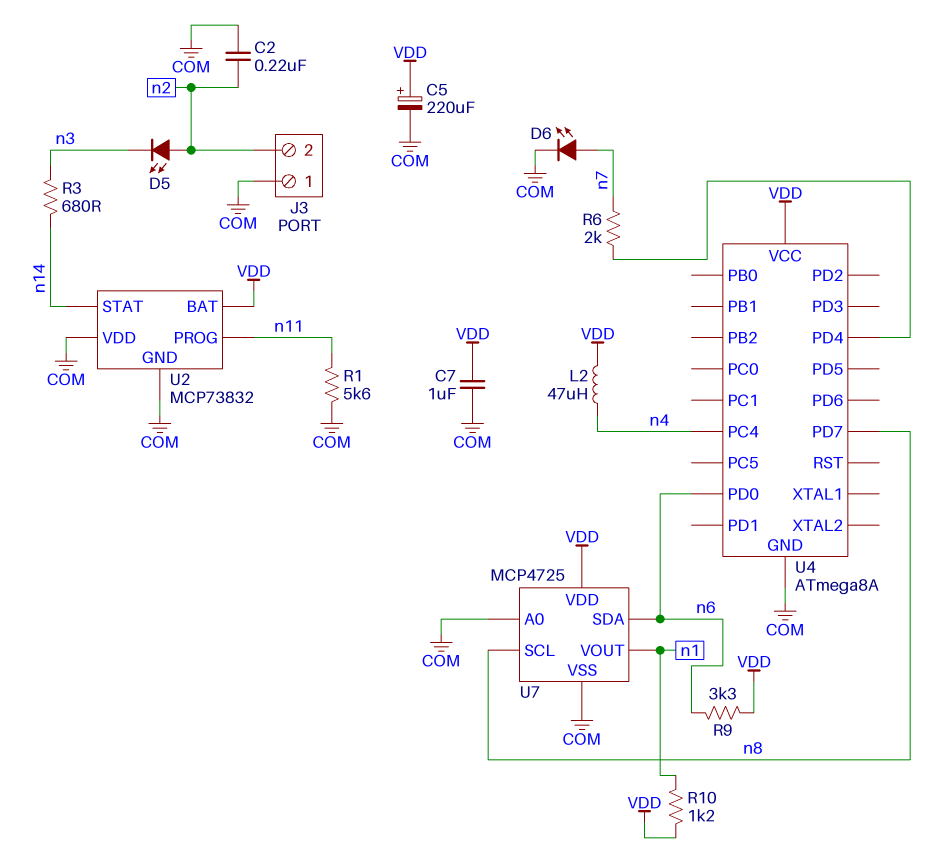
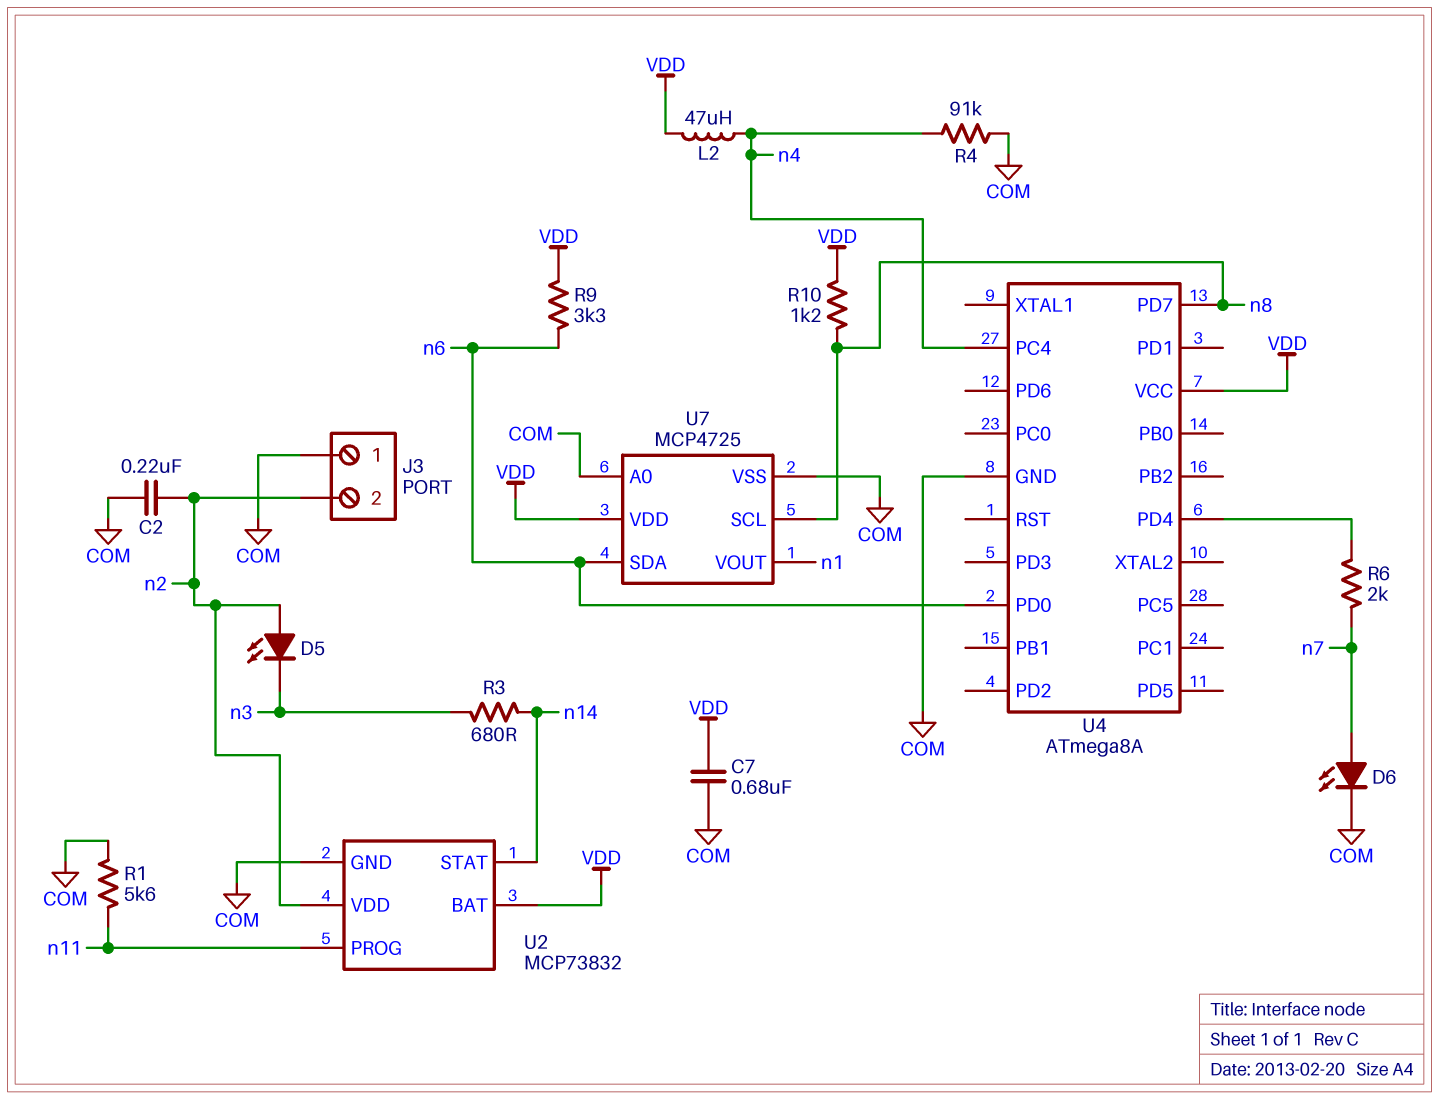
C5: 220uF (plus VDD, minus COM) -> none
C7: 1uF (COM, VDD) -> 680nF (COM, VDD)
R4: none -> 91k (COM, n4)
R10: 1.2k (VDD, n1) -> 1.2k (VDD, n8)
U2 pin VDD: COM -> n2

